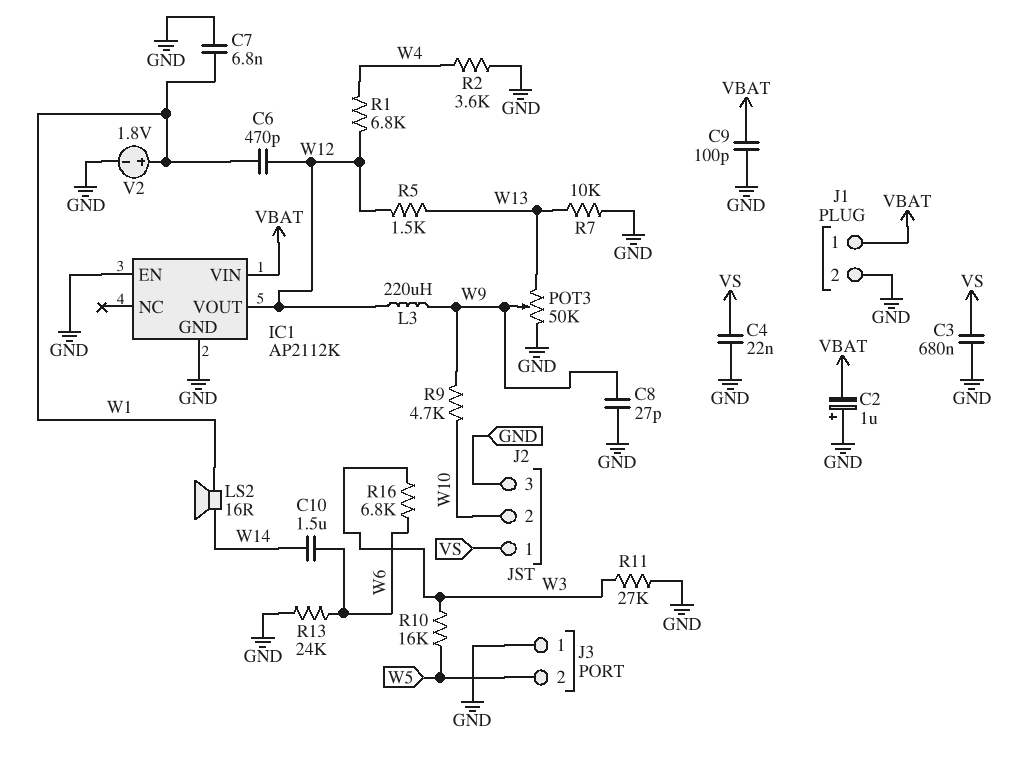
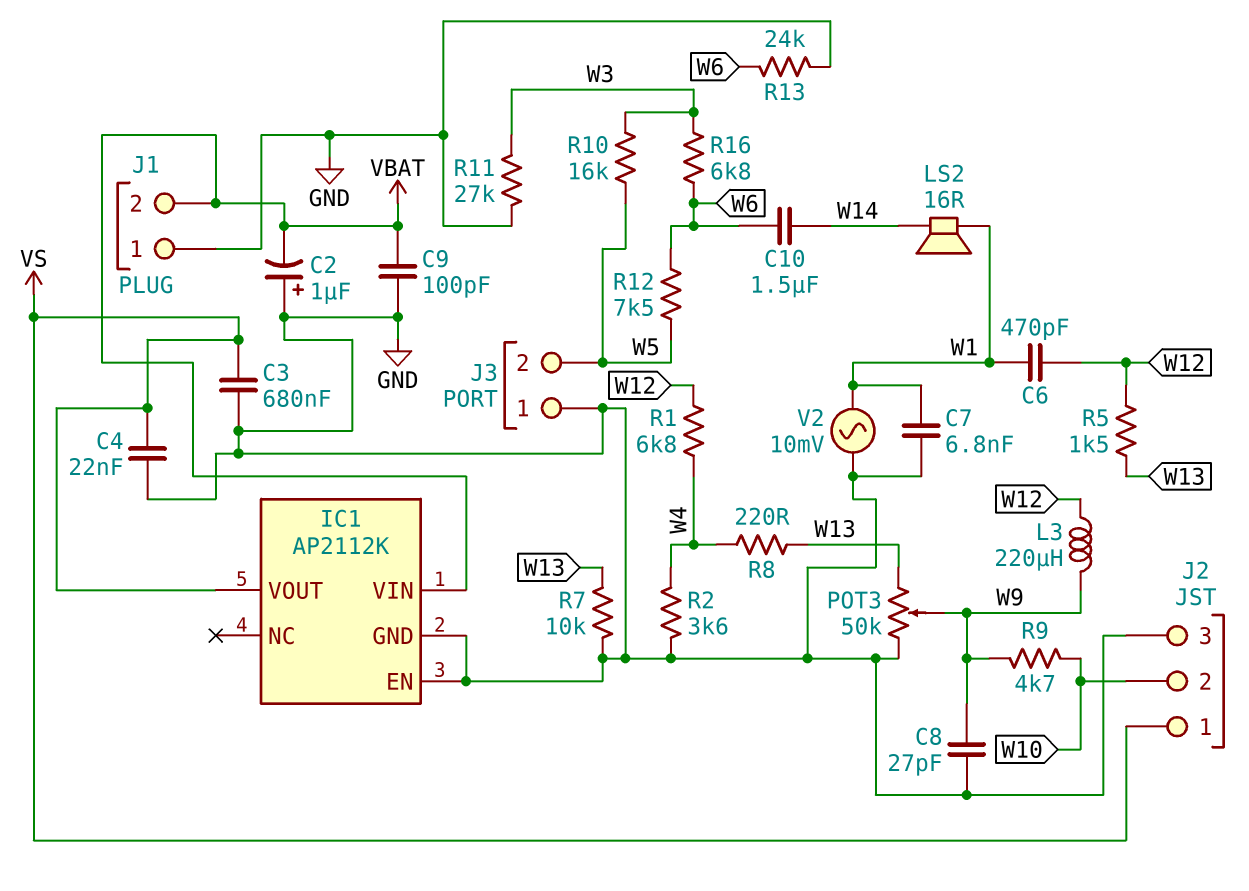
IC1 pin VOUT: W12 -> VS
J1 pin 1: VBAT -> GND
J1 pin 2: GND -> VBAT
R8: none -> 220 (W4, W13)
R12: none -> 7.5k (W5, W6)
V2: 1.8V (plus W1, minus GND) -> AC 10mV (GND, W1)

